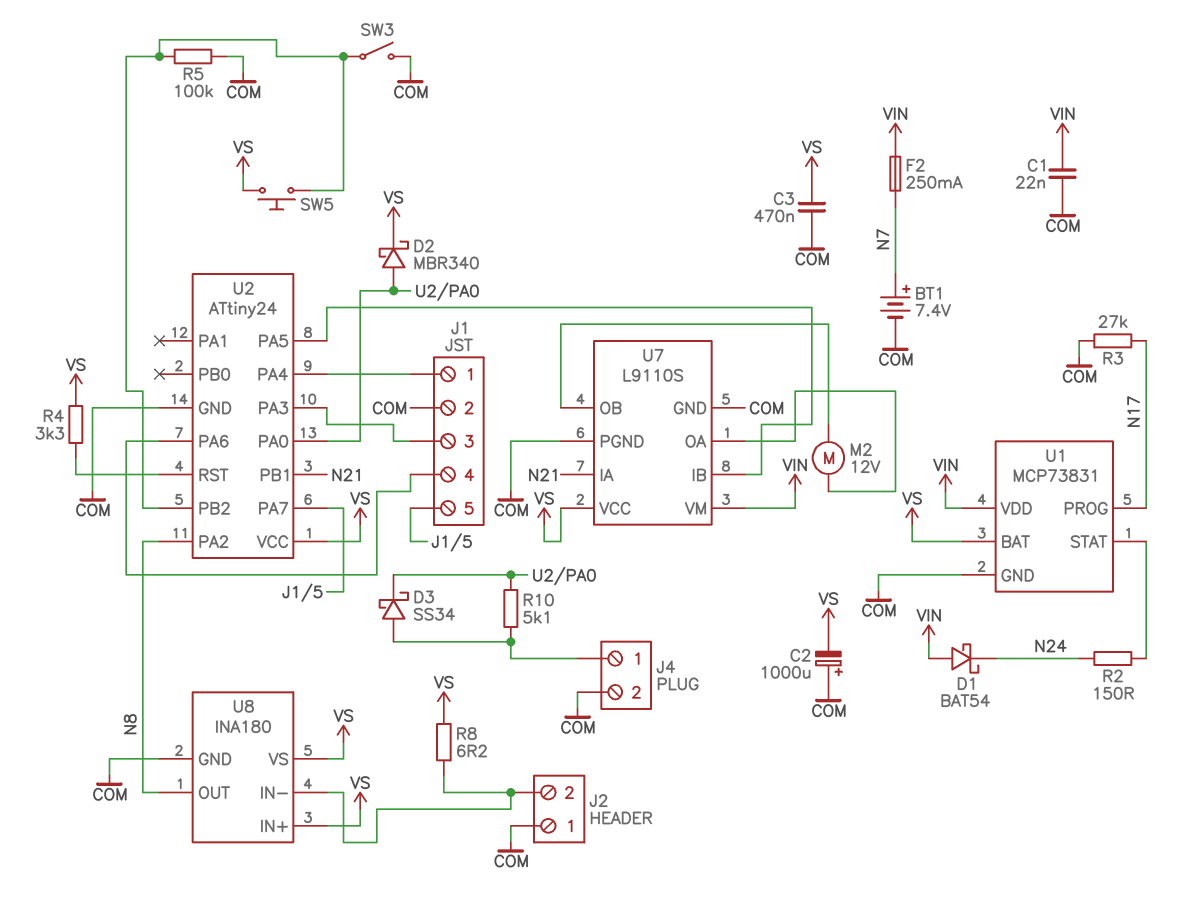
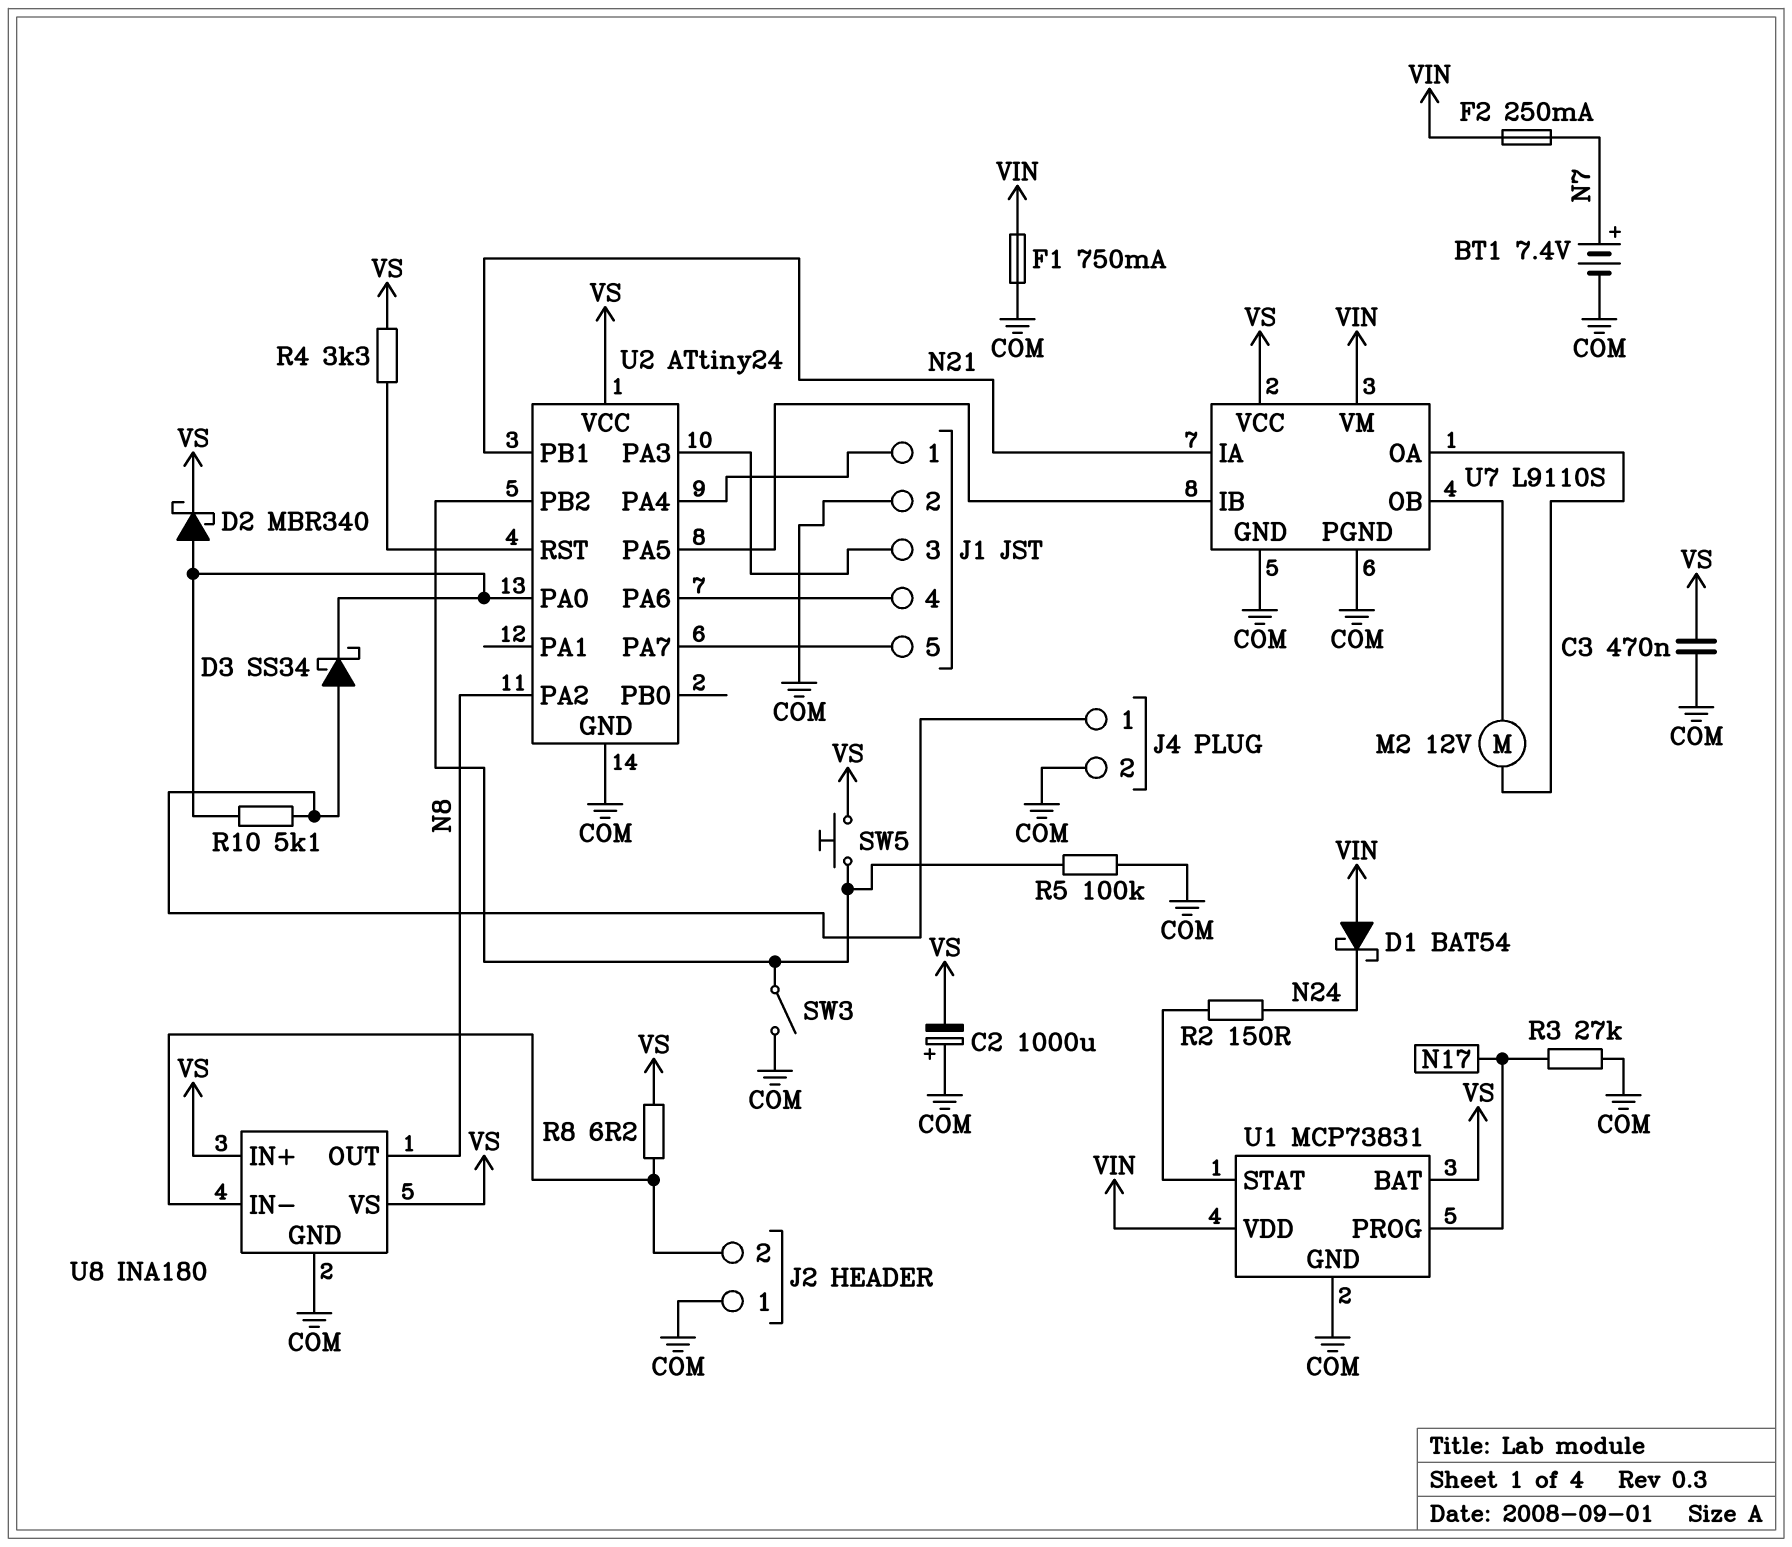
C1: 22nF (COM, VIN) -> none
F1: none -> 750mA (COM, VIN)

